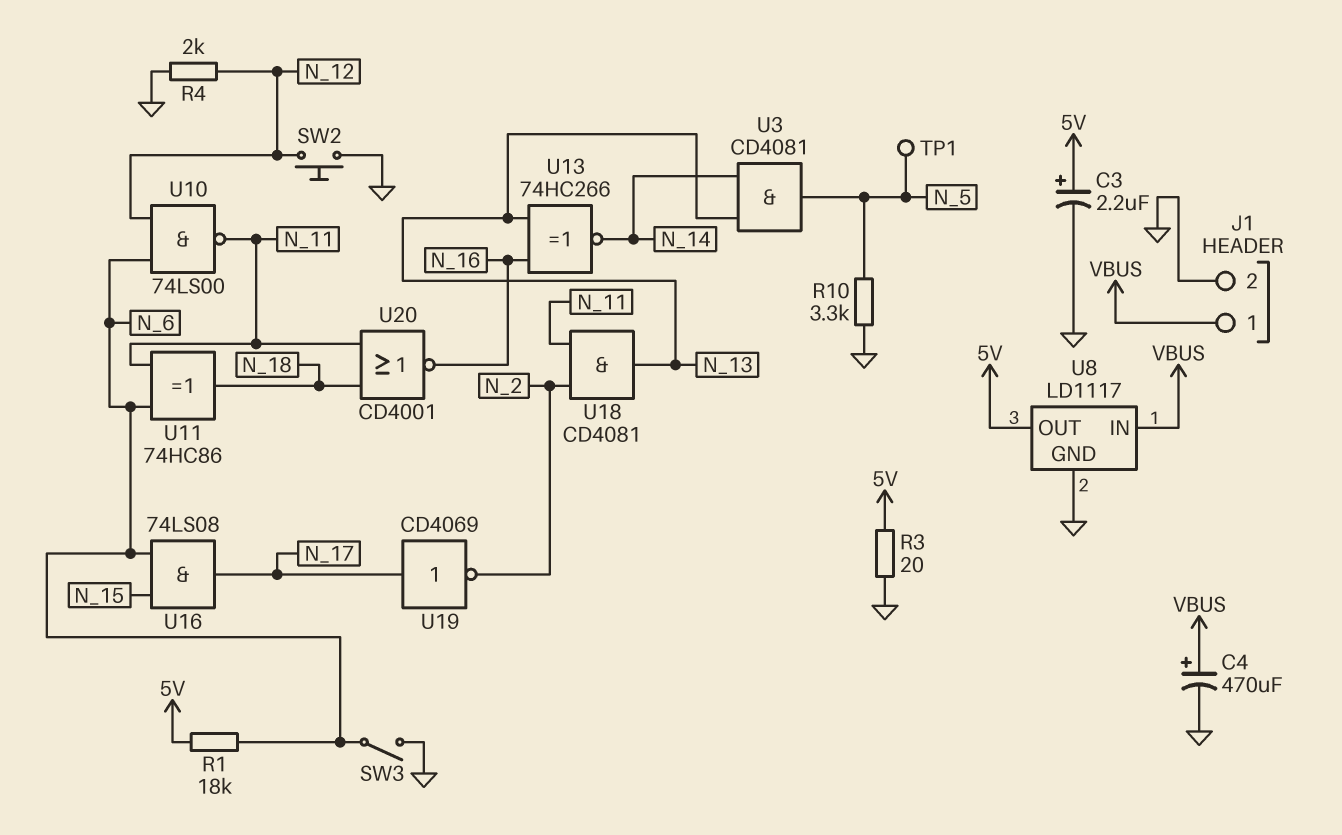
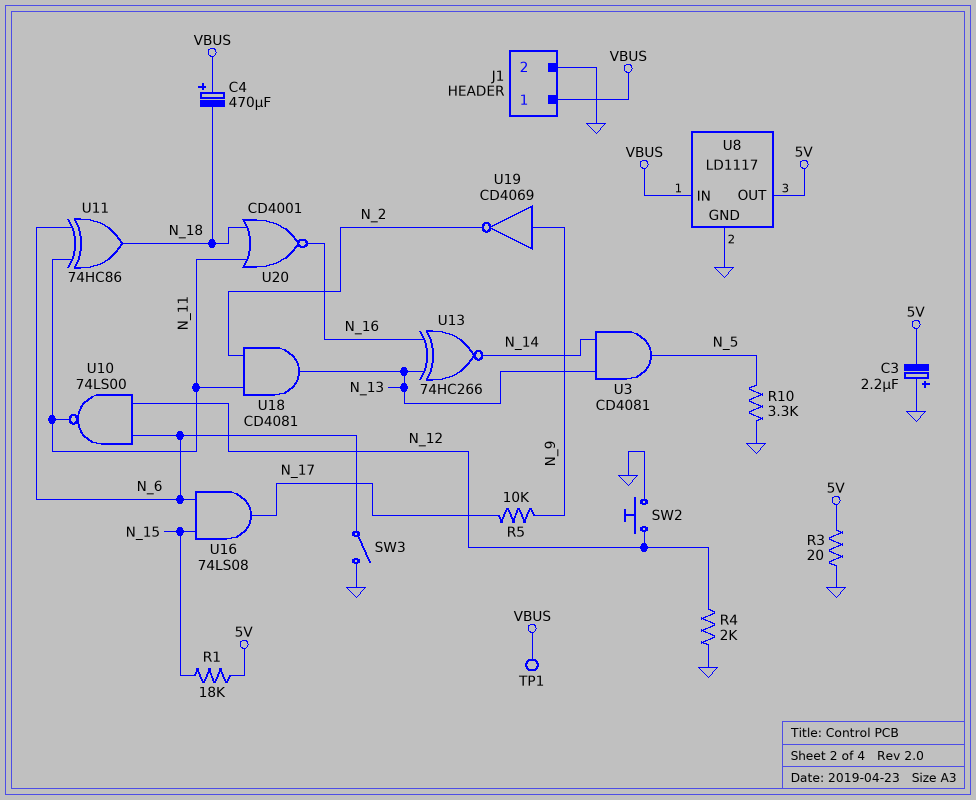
C3: 2.2uF (plus 5V, minus GND) -> 2.2uF (plus GND, minus 5V)
C4: 470uF (plus VBUS, minus GND) -> 470uF (plus VBUS, minus N_18)
R1: 18k (5V, N_6) -> 18k (5V, N_15)
R5: none -> 10k (N_9, N_17)
TP1: test point (N_5) -> test point (VBUS)
U19: NOT CD4069 (in N_17, out N_2) -> NOT CD4069 (in N_9, out N_2)

